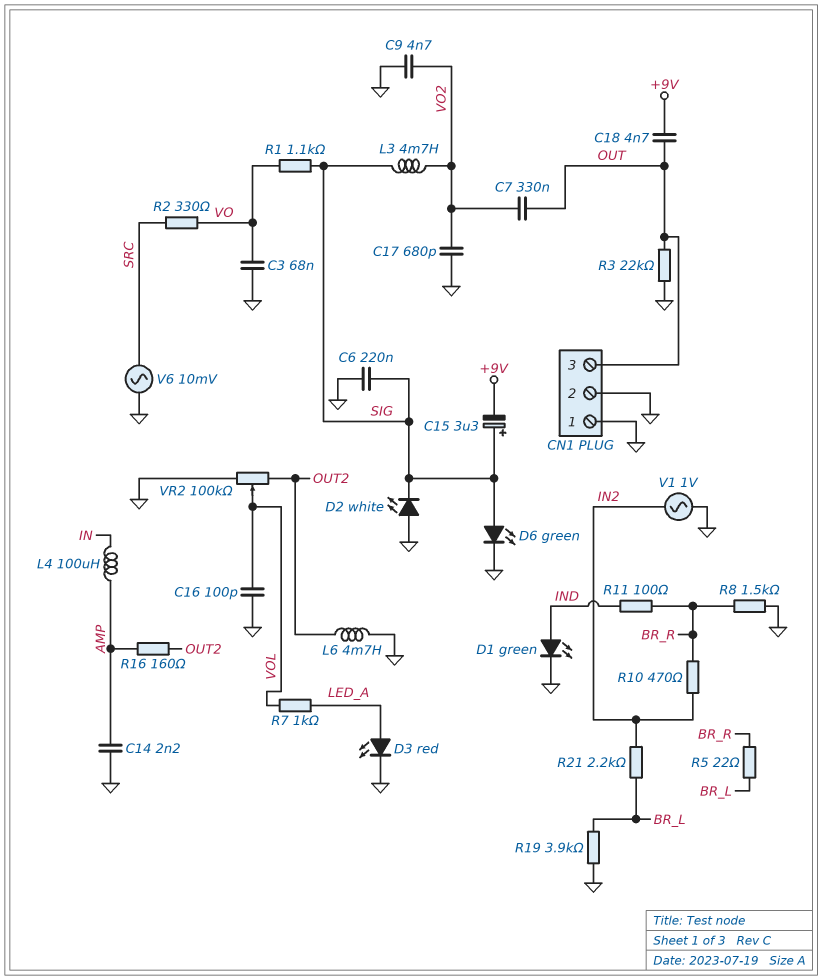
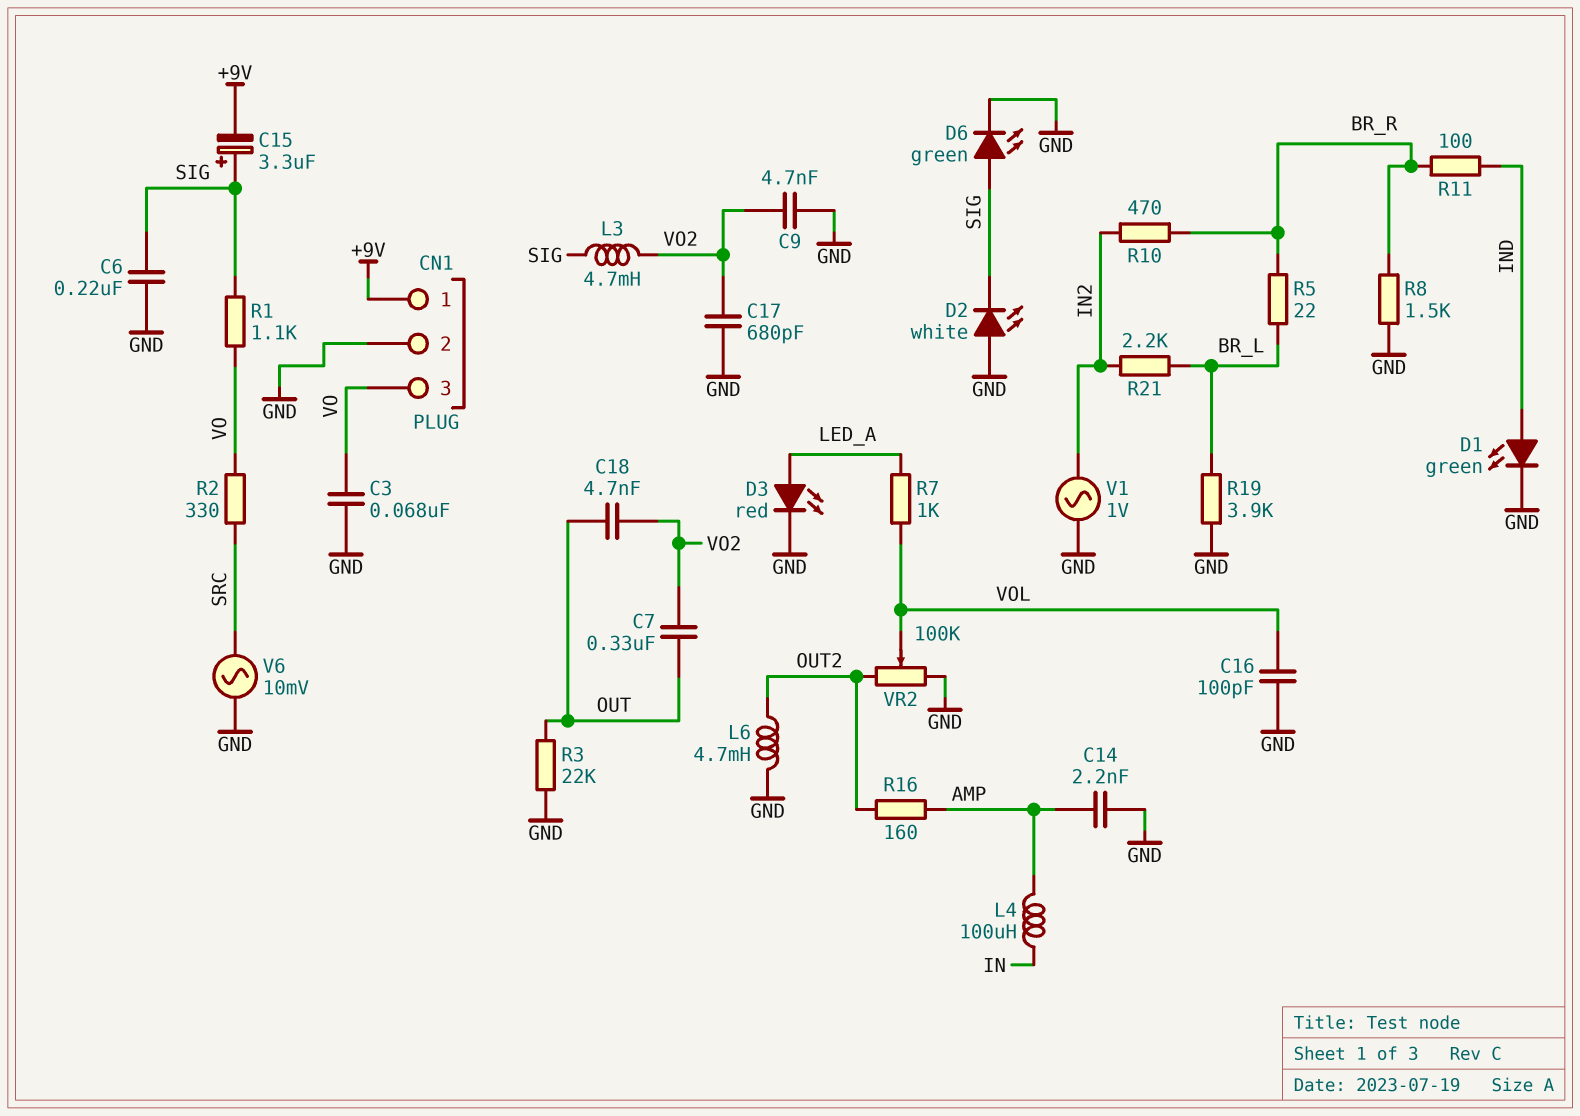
C18: 4.7nF (+9V, OUT) -> 4.7nF (OUT, VO2)
CN1 pin 1: GND -> +9V
CN1 pin 3: OUT -> VO

